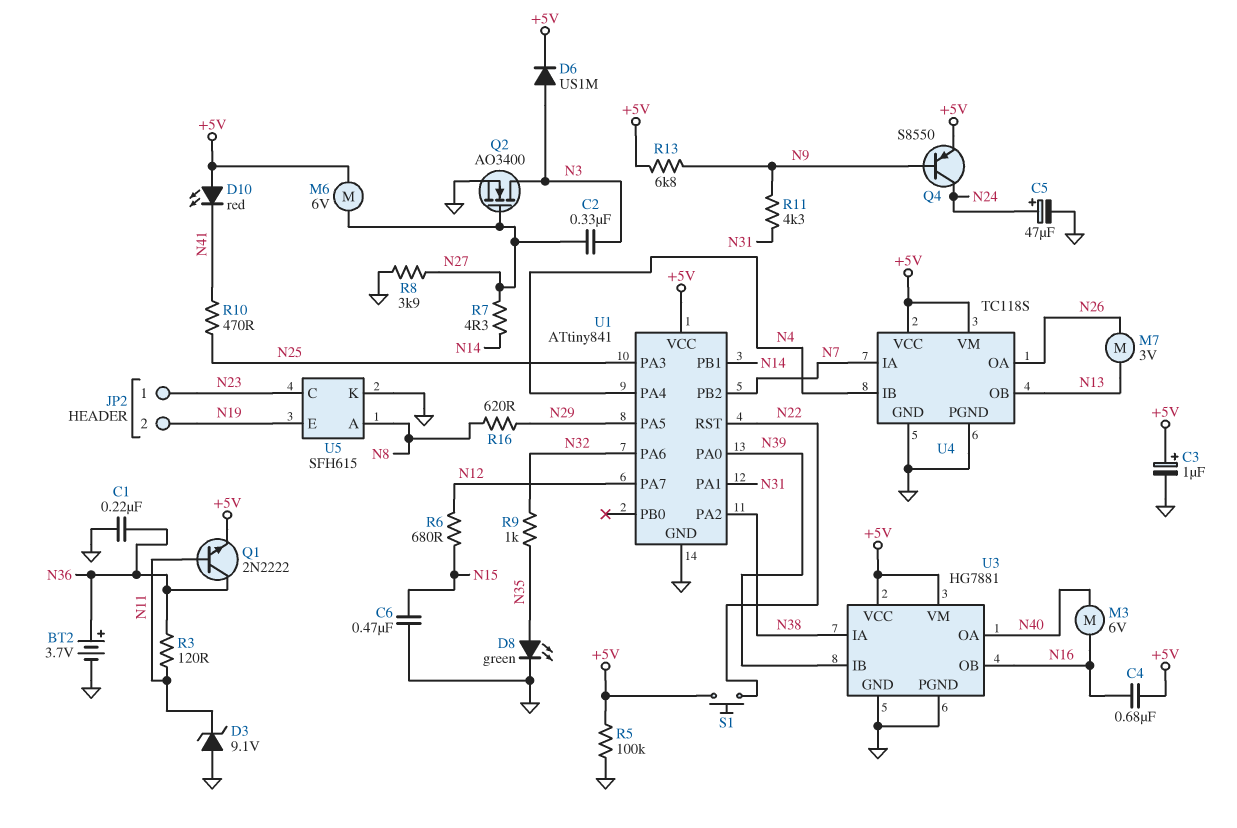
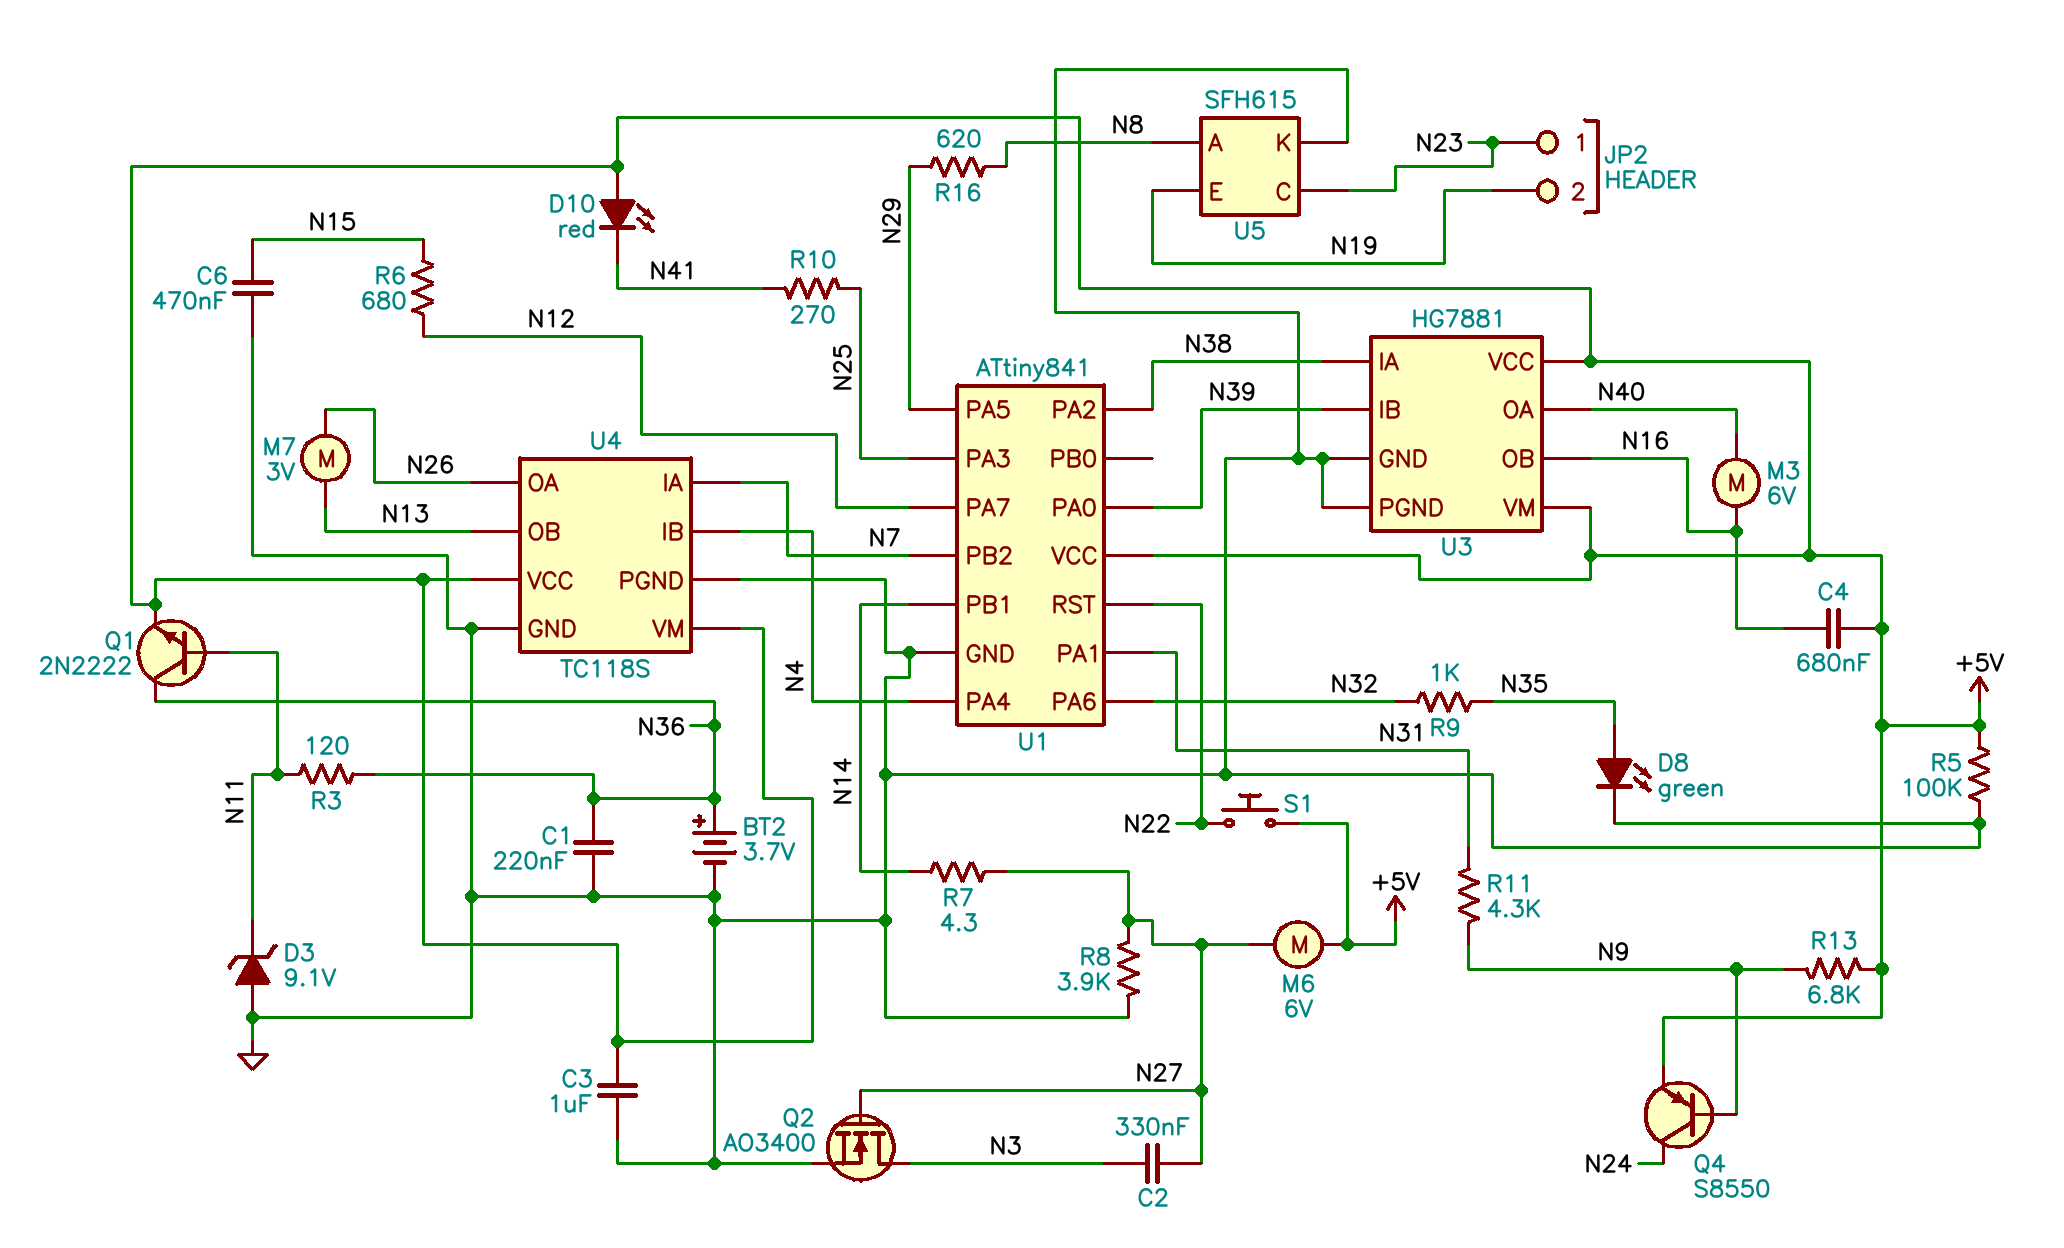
C3: 1uF (plus +5V, minus GND) -> 1uF (+5V, GND)
C5: 47uF (plus N24, minus GND) -> none
D6: diode US1M (A N3, K +5V) -> none
R10: 470 (N25, N41) -> 270 (N25, N41)

